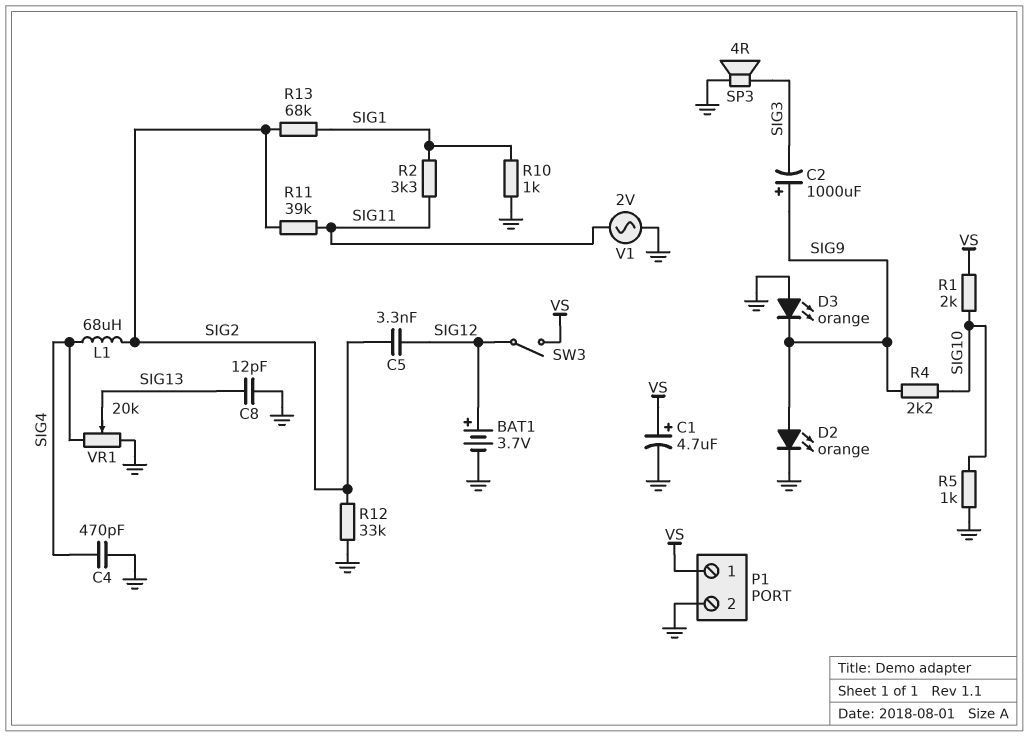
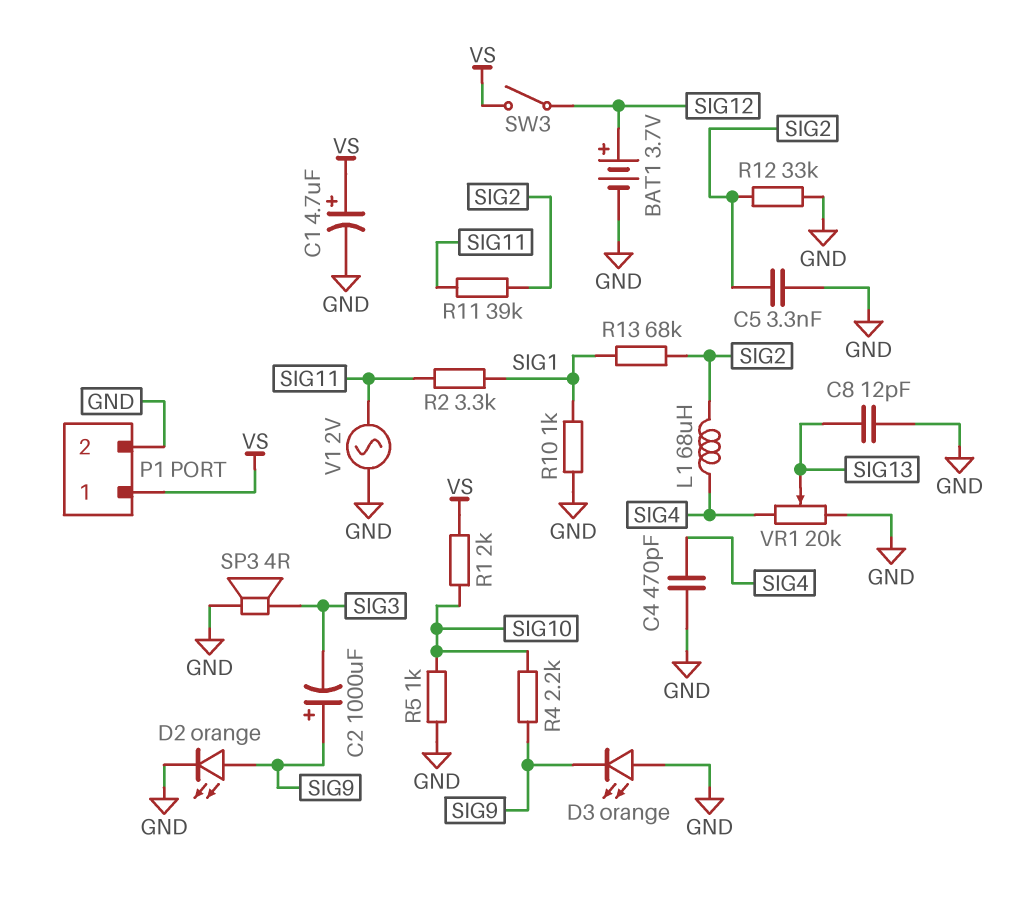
C5: 3.3nF (SIG2, SIG12) -> 3.3nF (GND, SIG2)

